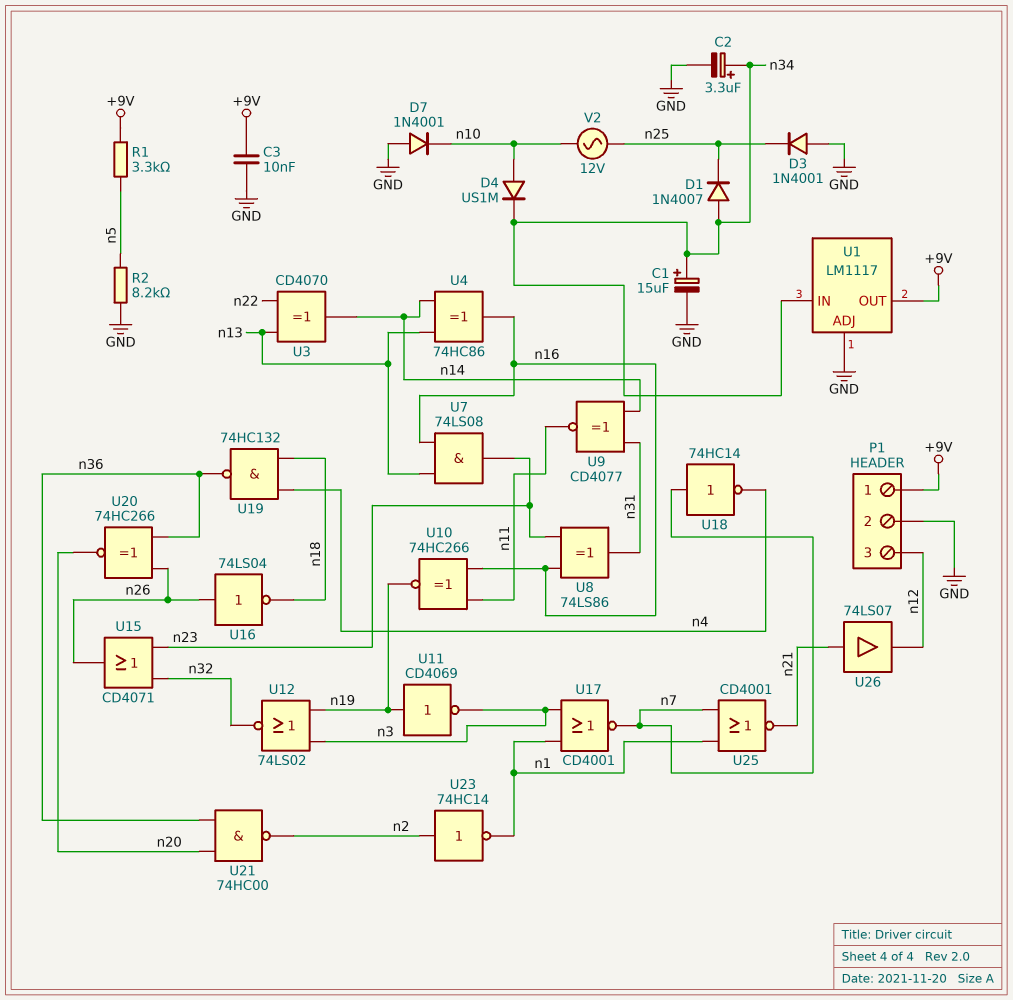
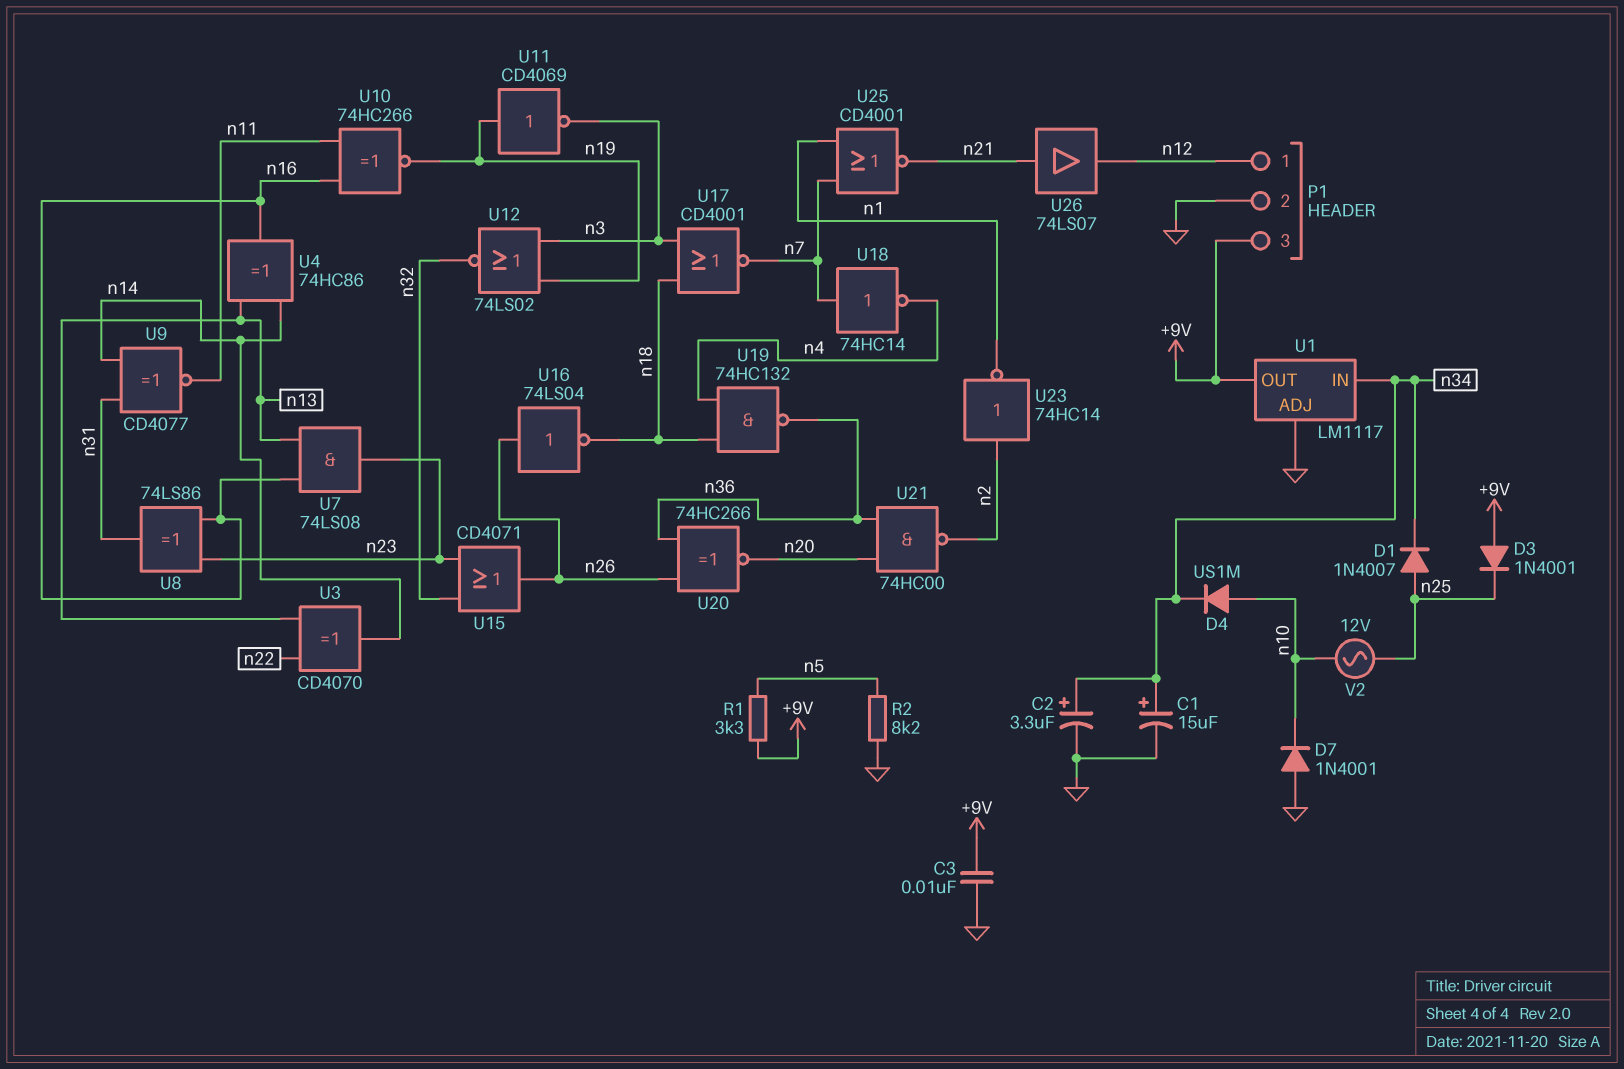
D1: diode 1N4007 (A n34, K n25) -> diode 1N4007 (A n25, K n34)
D3: diode 1N4001 (A GND, K n25) -> diode 1N4001 (A +9V, K n25)
P1 pin 1: +9V -> n12
P1 pin 3: n12 -> +9V
U17: NOR CD4001 (in n1, in n3, out n7) -> NOR CD4001 (in n3, in n18, out n7)

